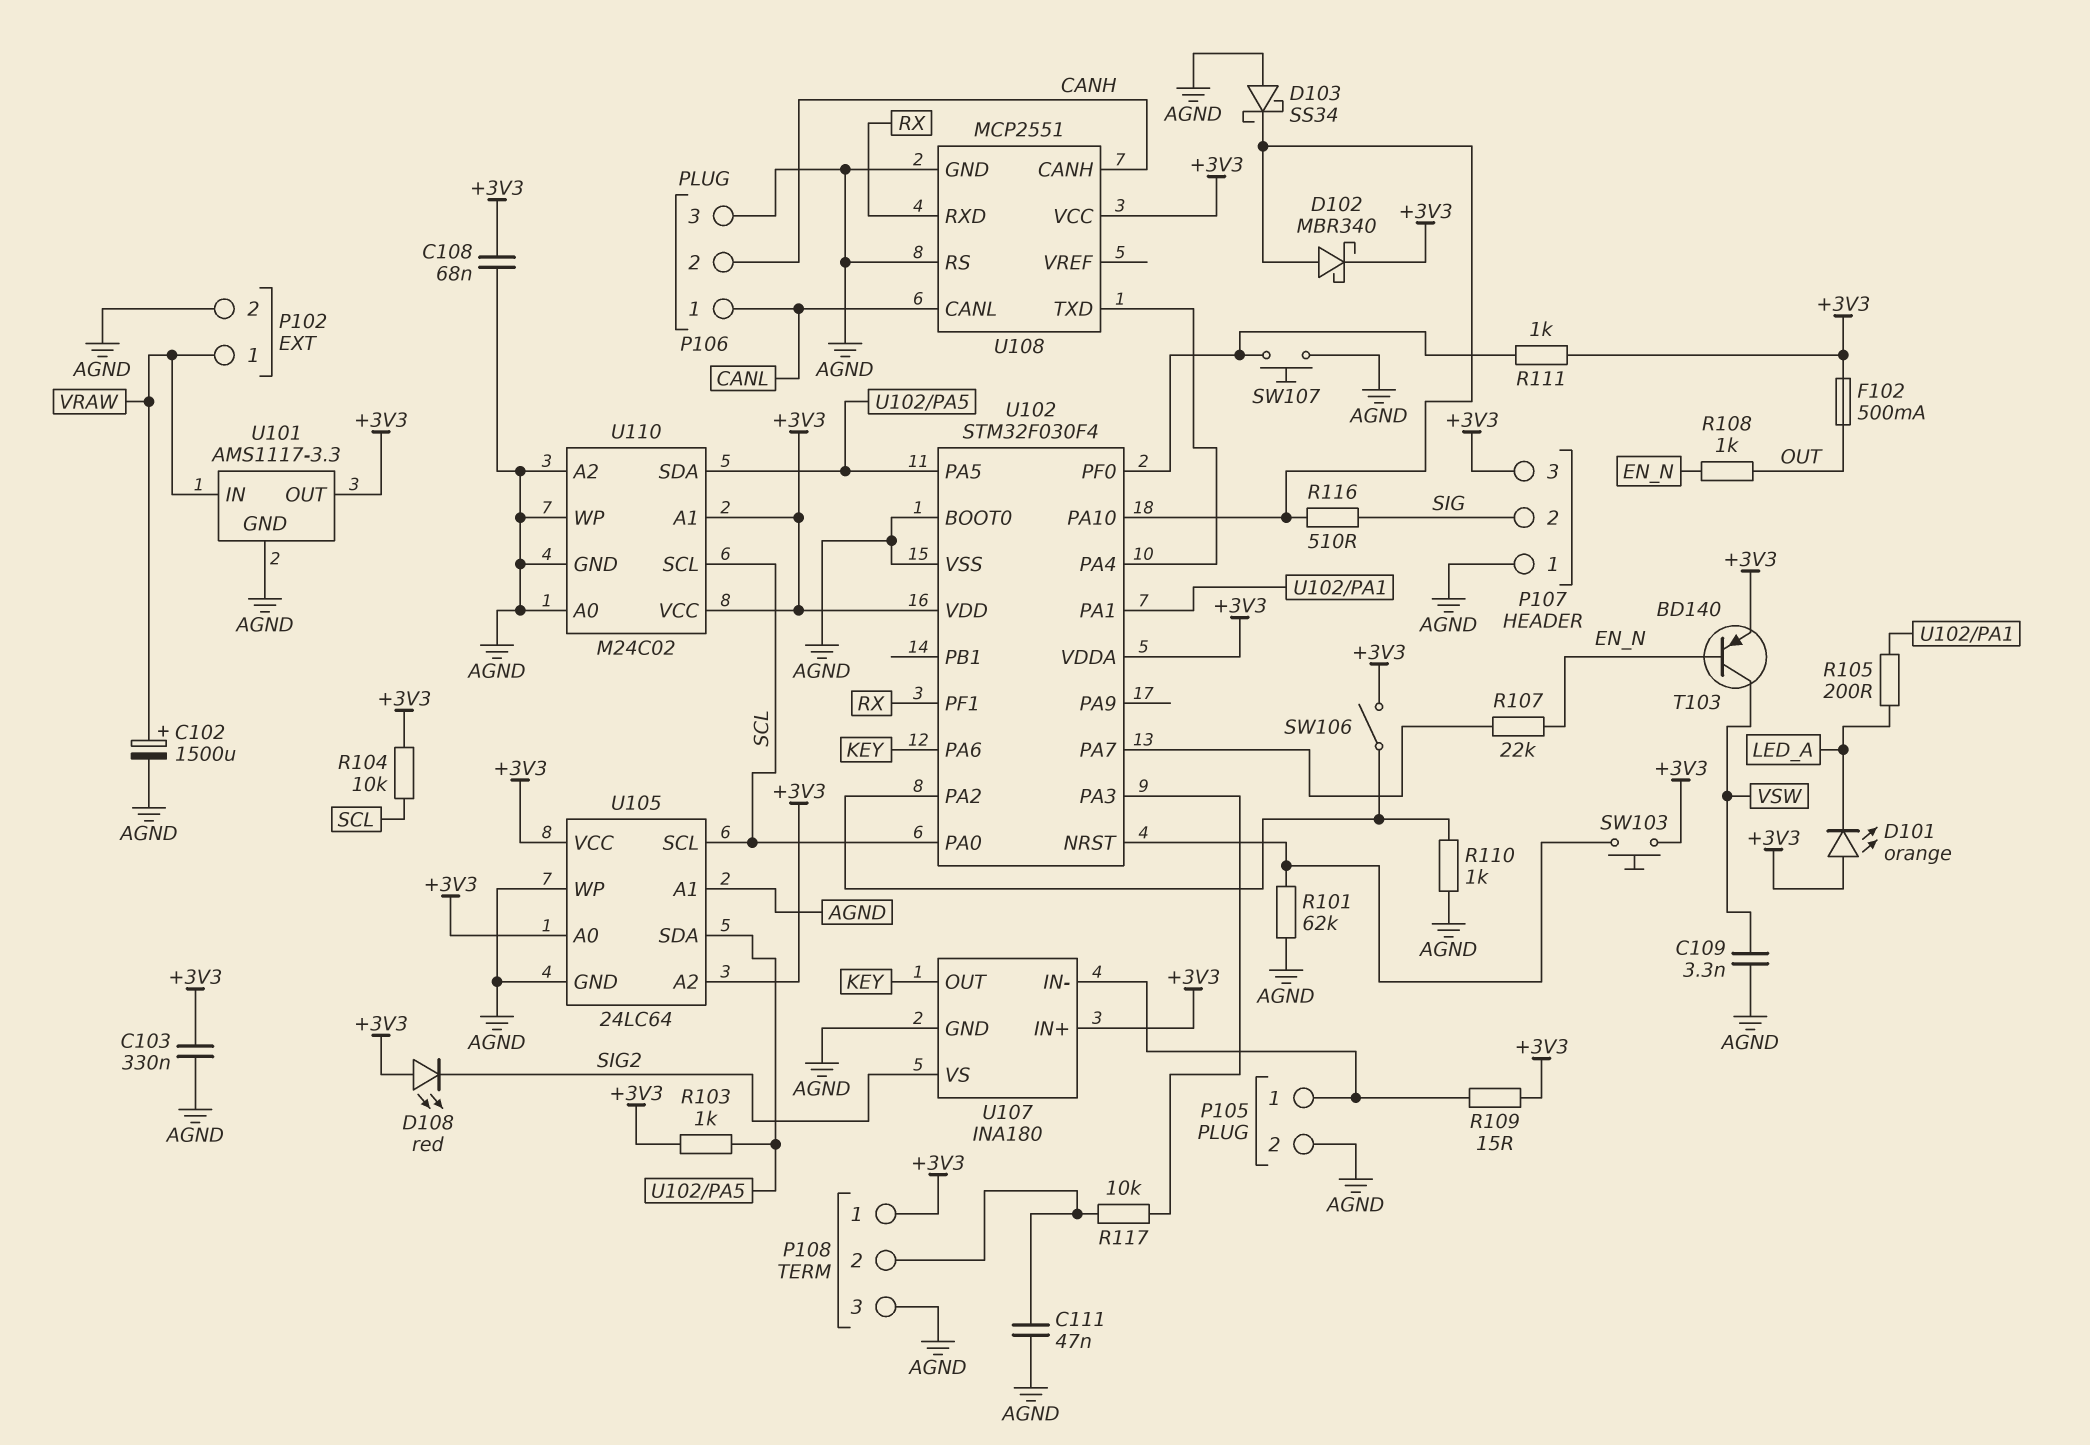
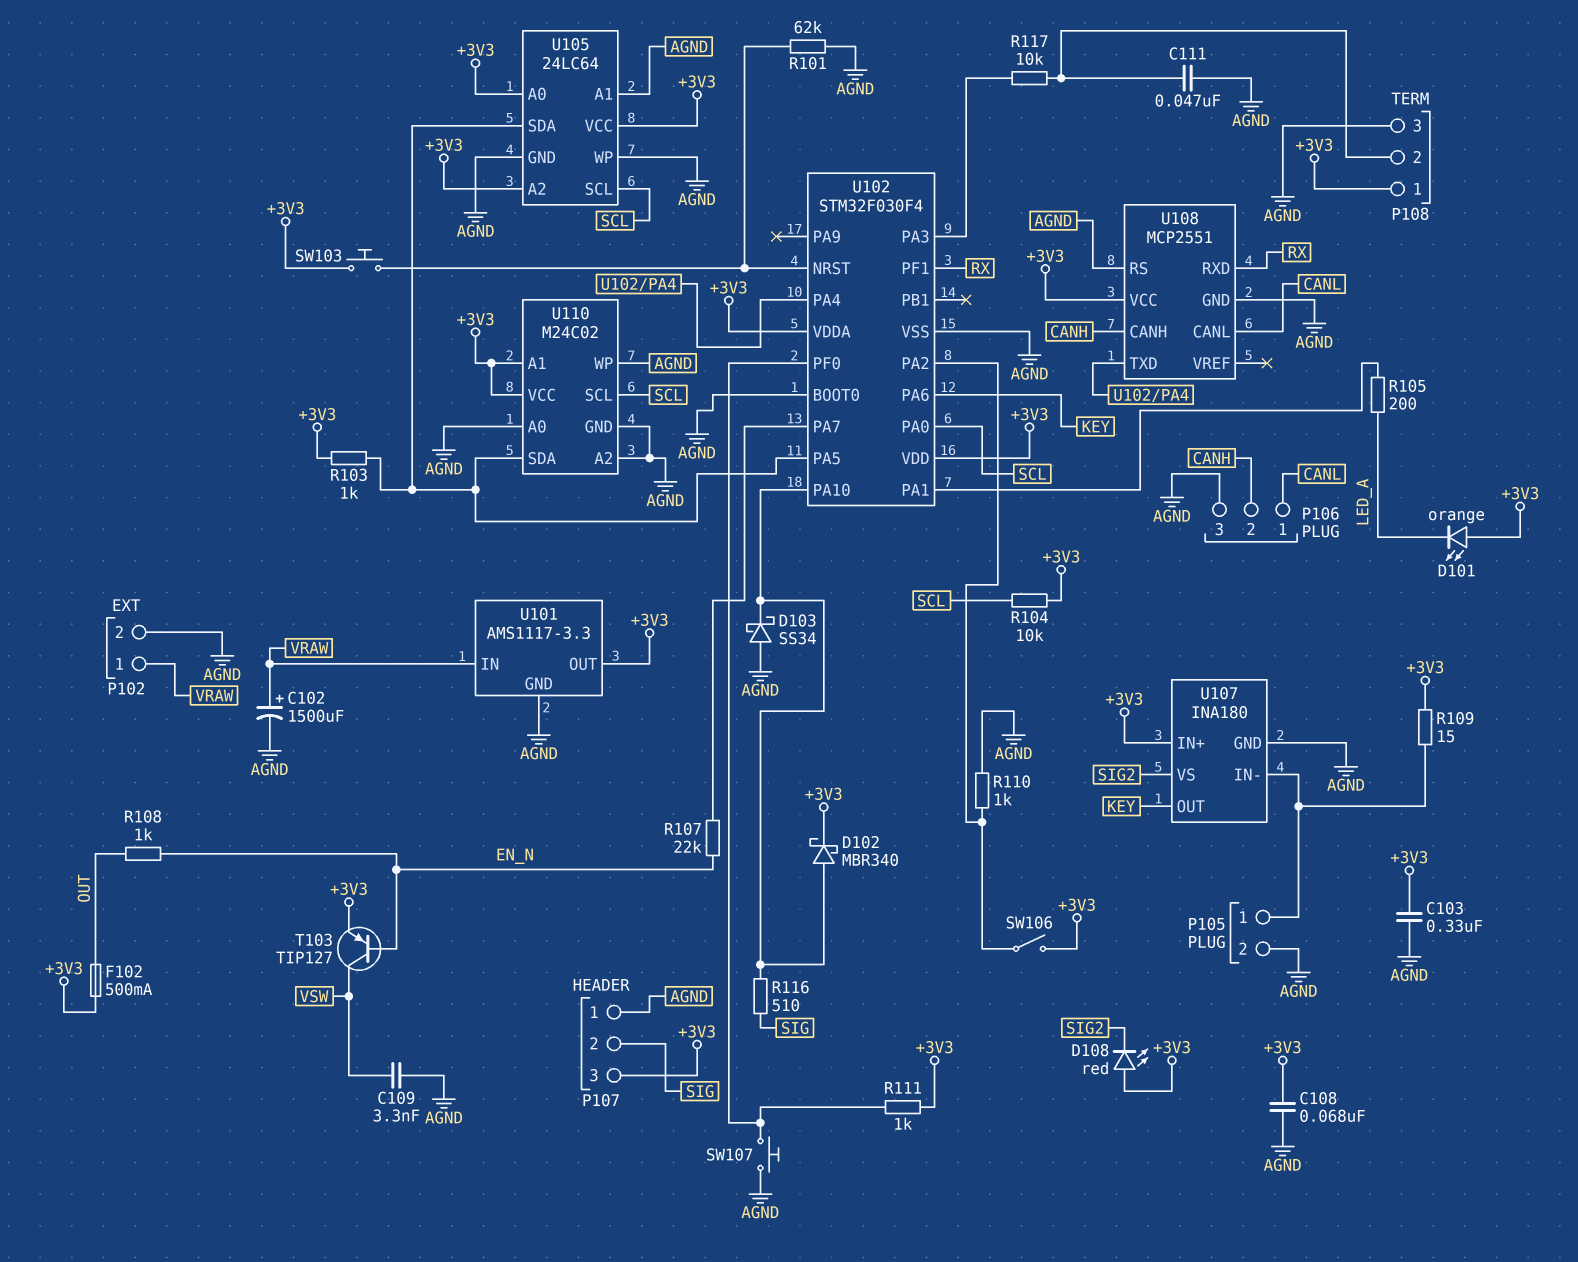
T103: PNP BD140 (B EN_N, C VSW, E +3V3) -> PNP TIP127 (B EN_N, C VSW, E +3V3)

